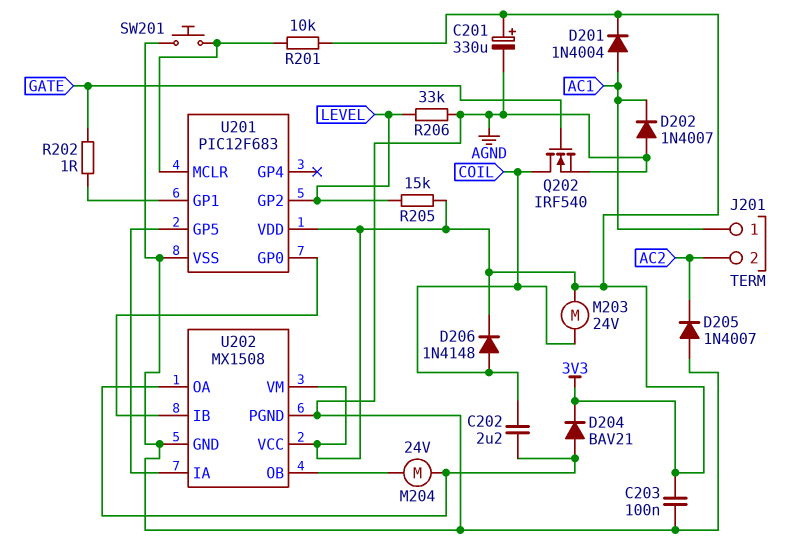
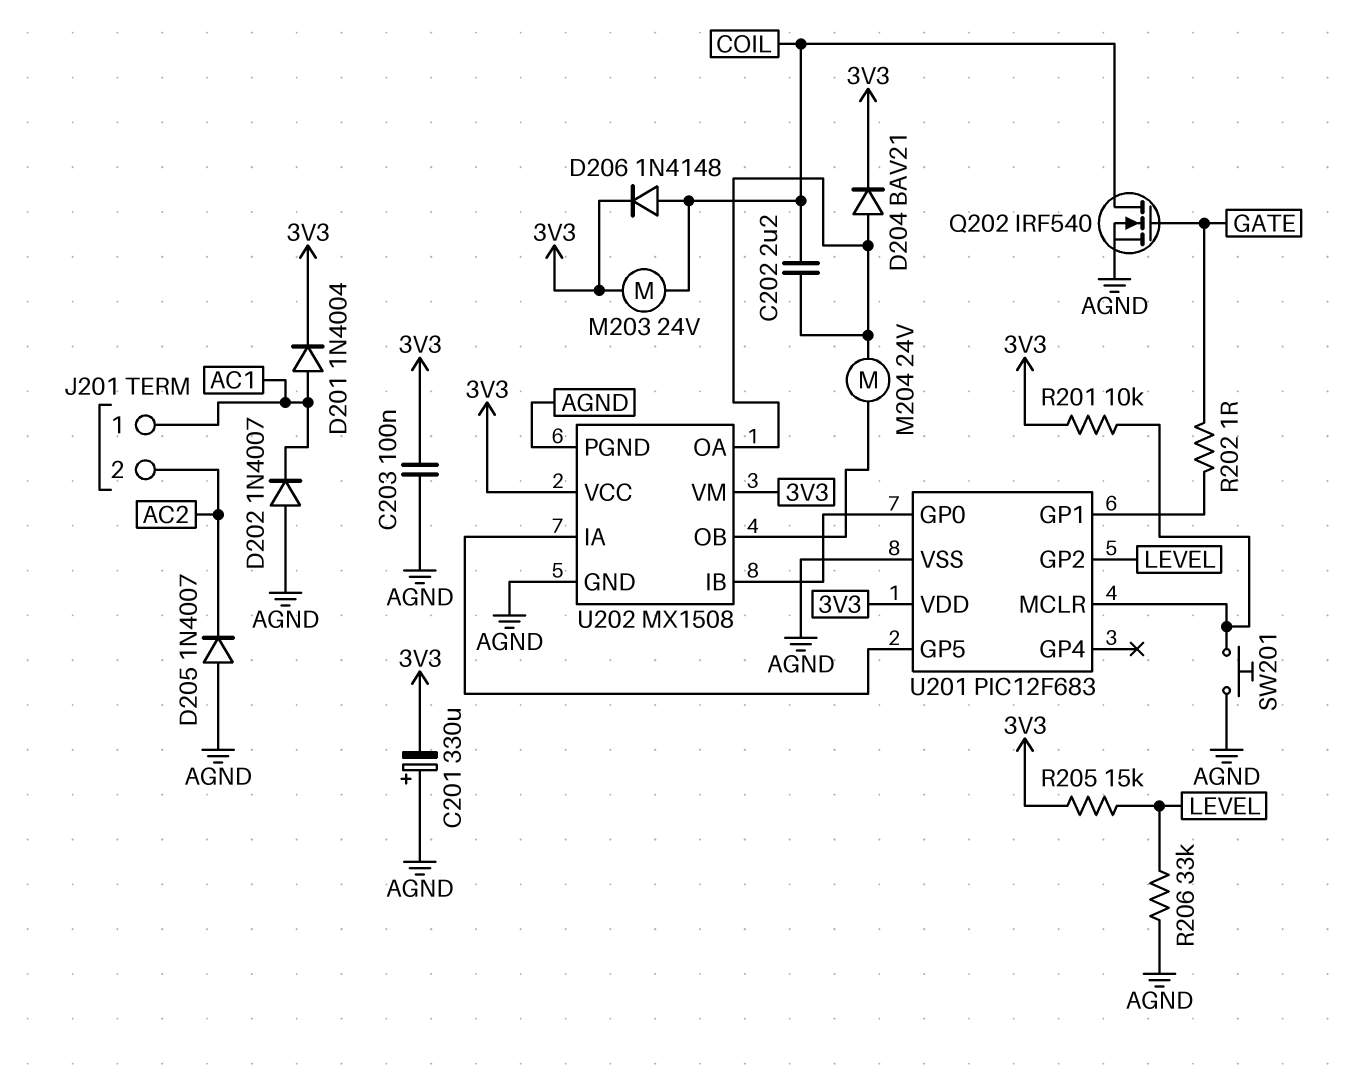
C201: 330uF (plus 3V3, minus AGND) -> 330uF (plus AGND, minus 3V3)

